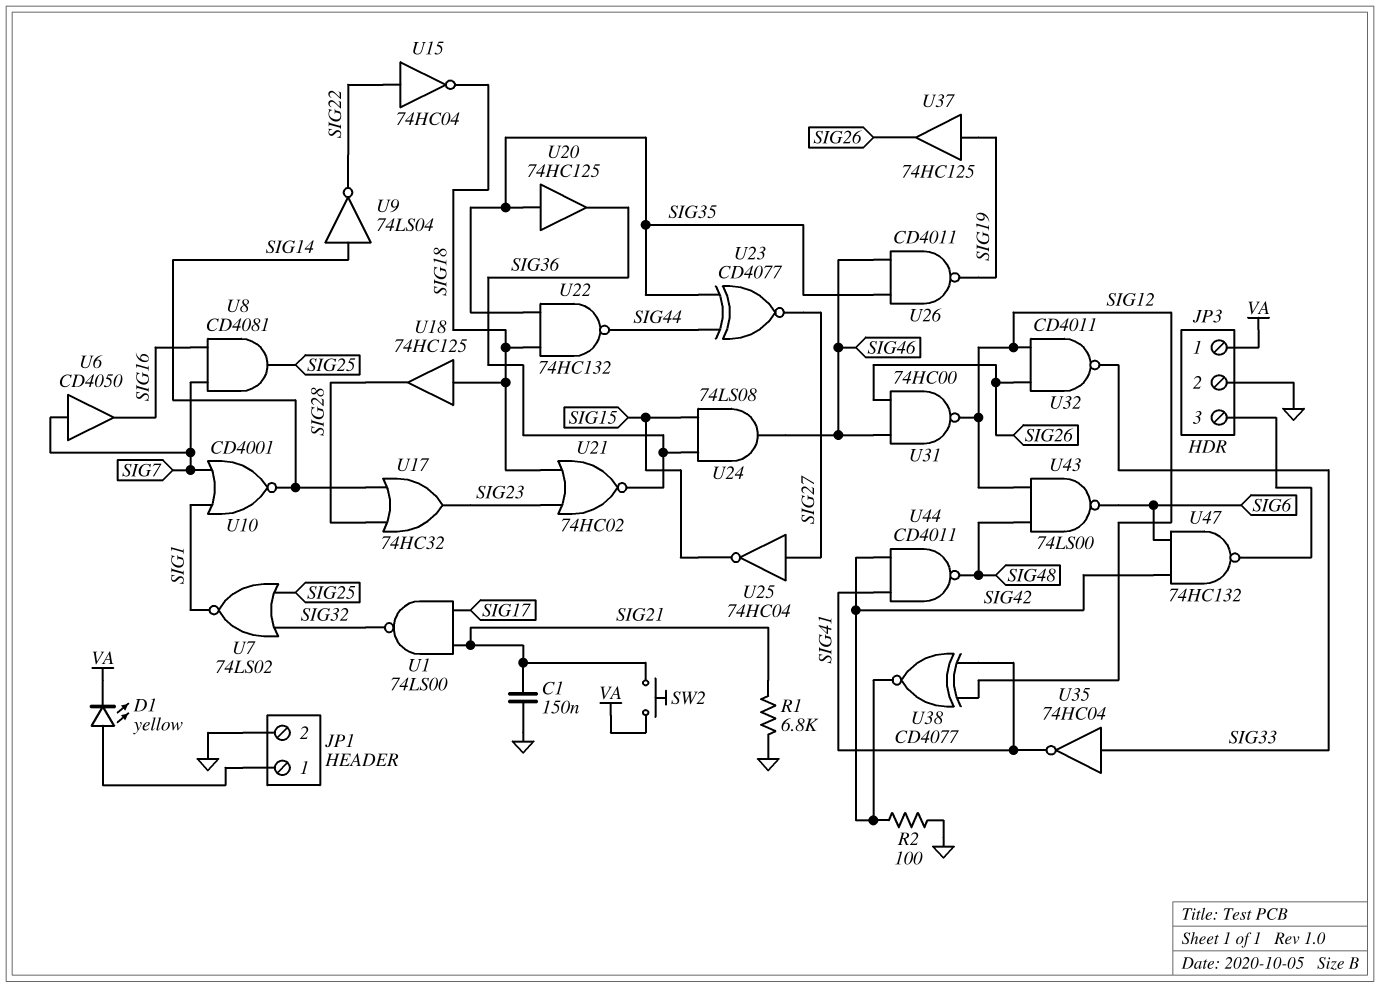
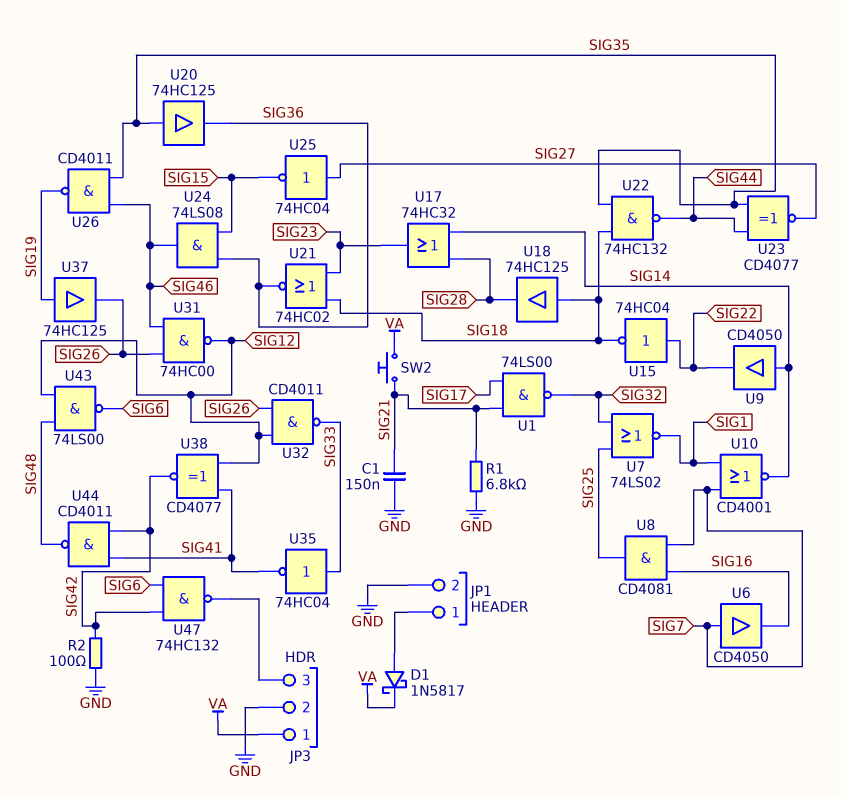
D1: LED yellow (A JP1/1, K VA) -> schottky 1N5817 (A JP1/1, K VA)
U9: NOT 74LS04 (in SIG14, out SIG22) -> buffer CD4050 (in SIG14, out SIG22)

